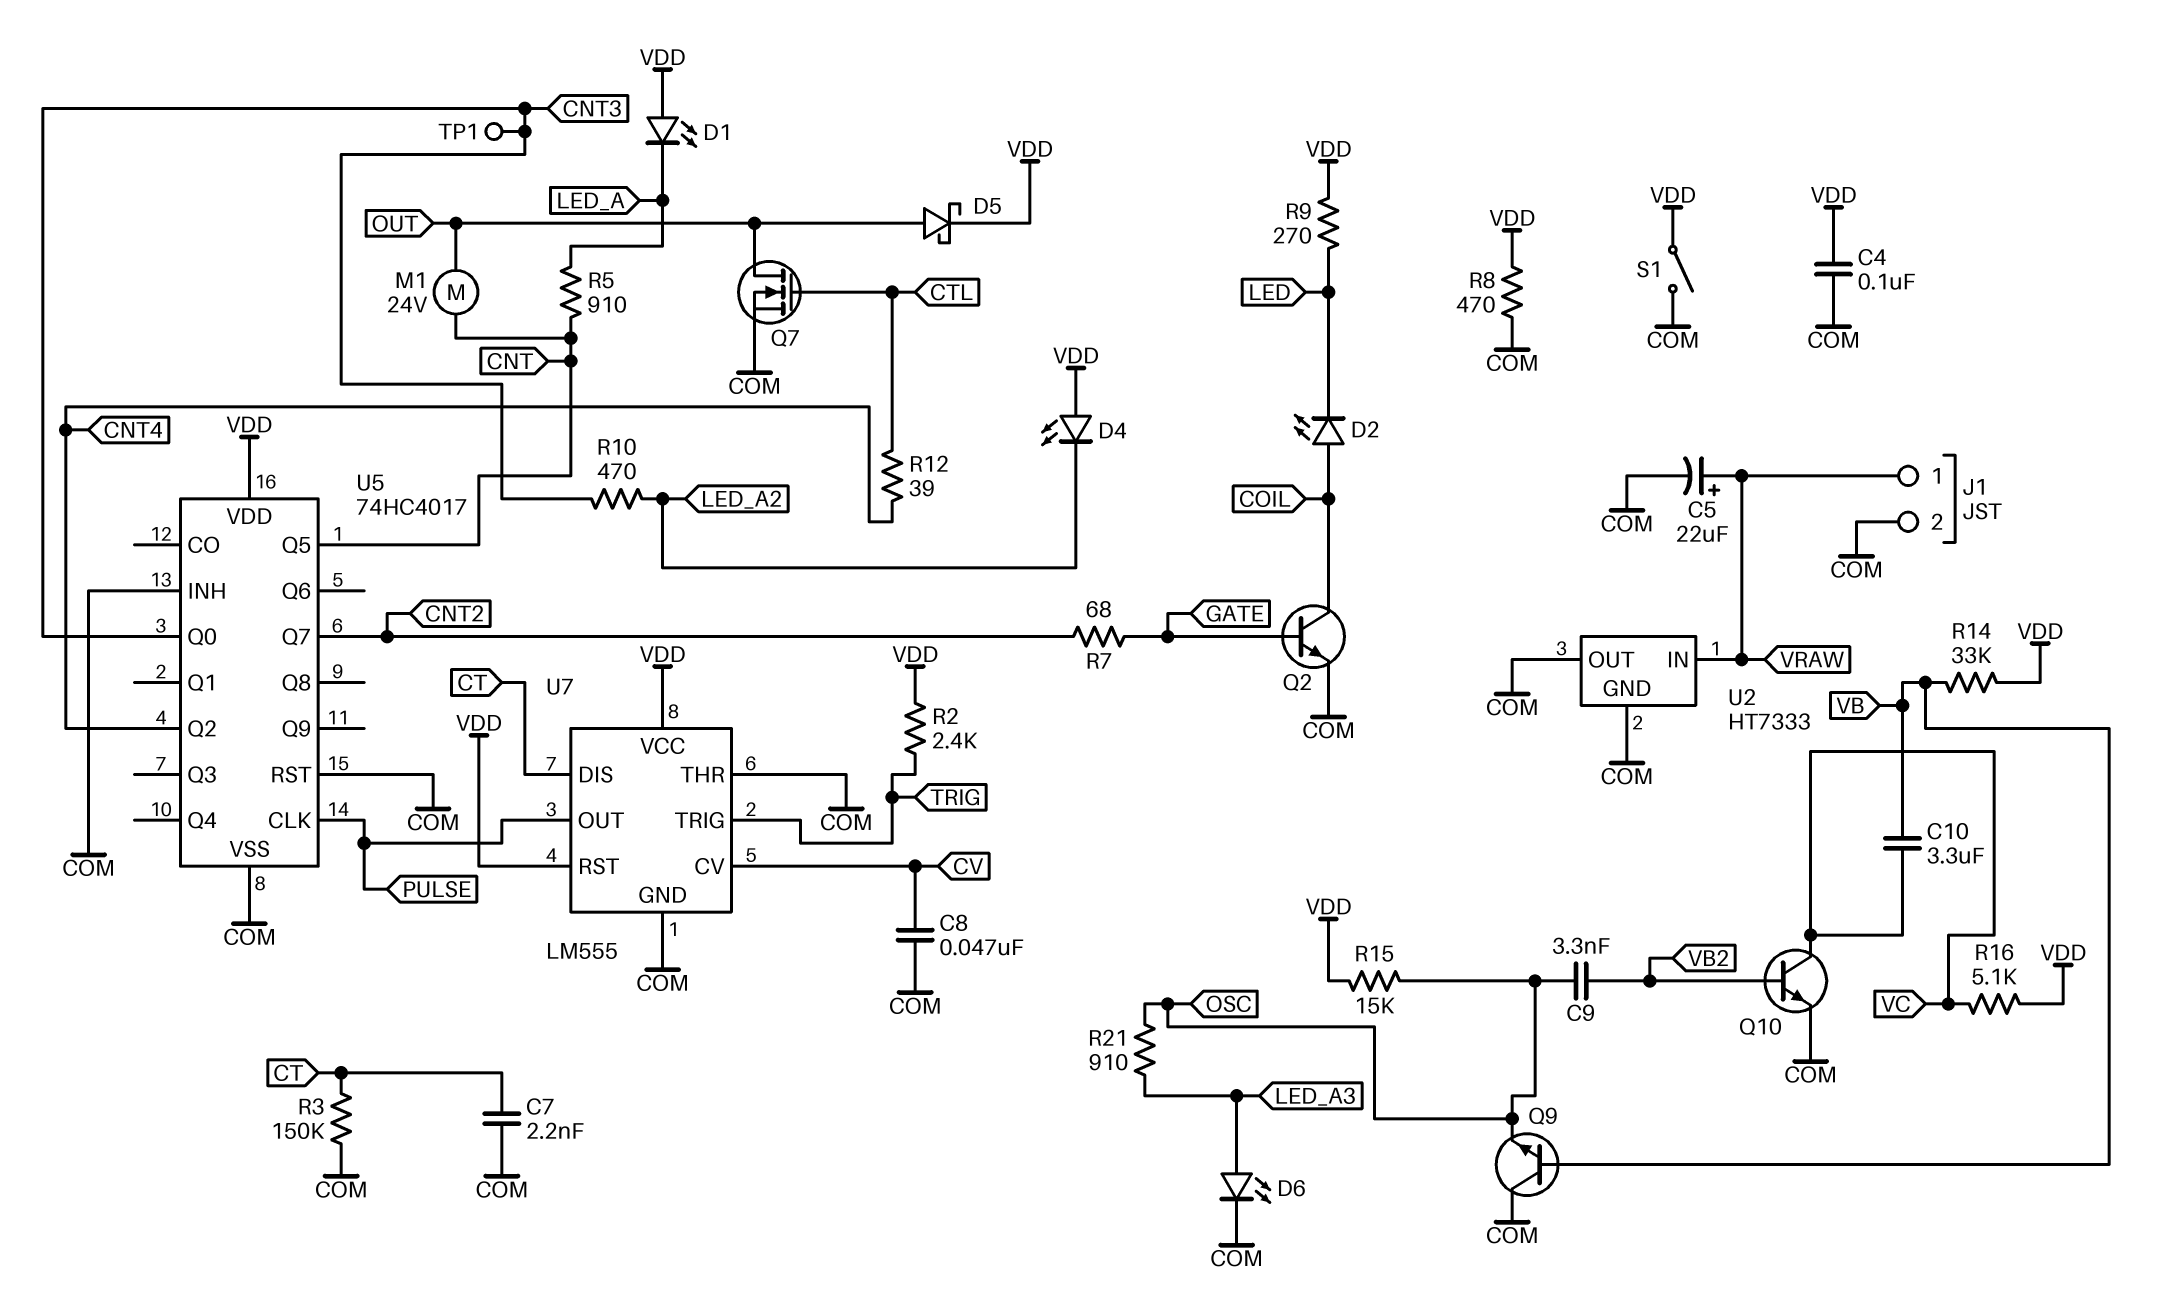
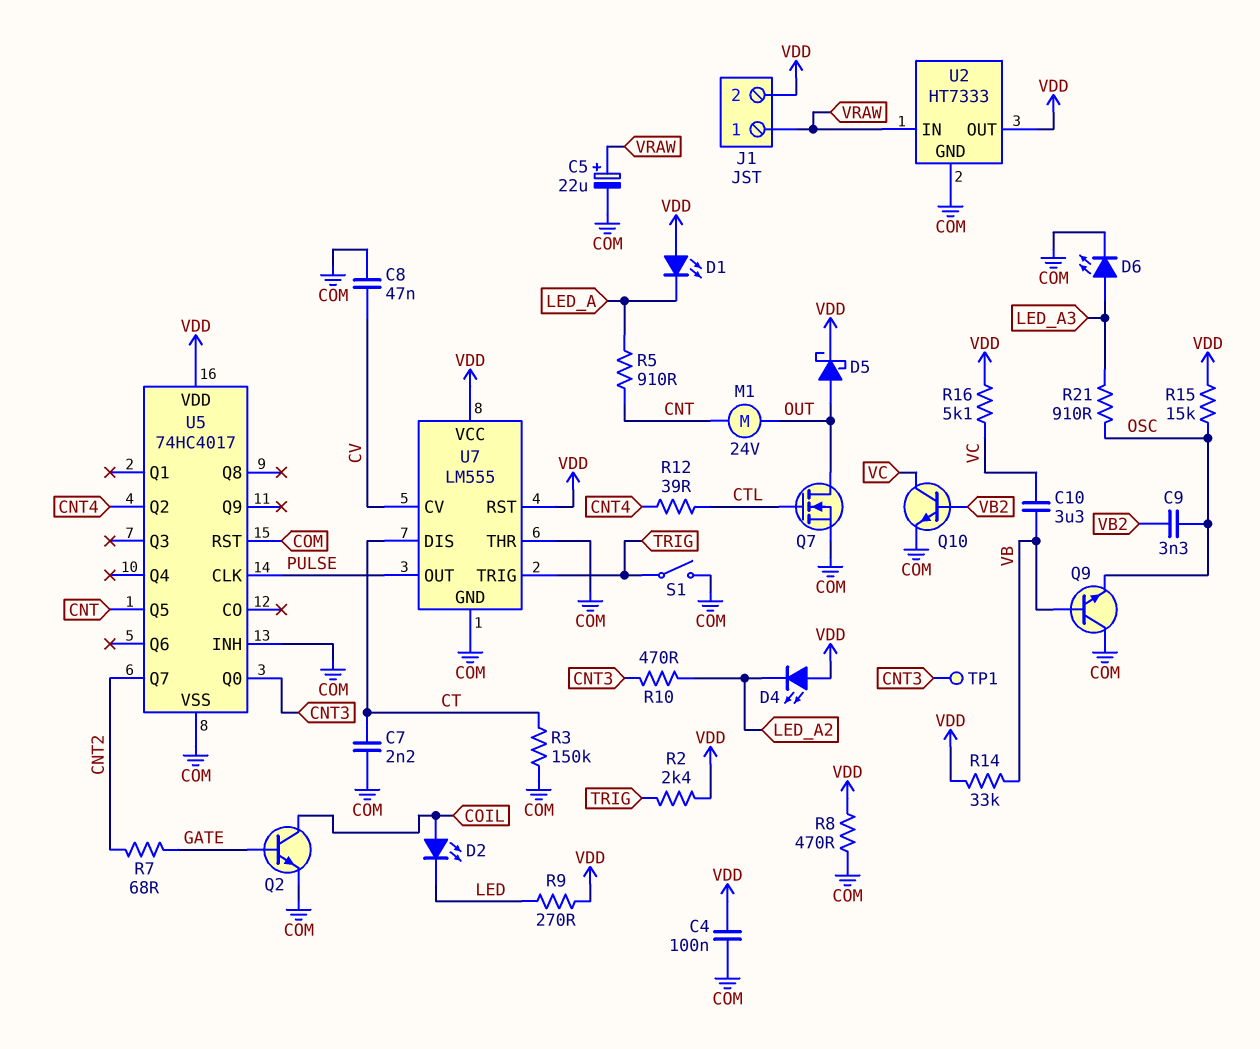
J1 pin 2: COM -> VDD
S1: switch (COM, VDD) -> switch (COM, TRIG)
U2 pin OUT: COM -> VDD

